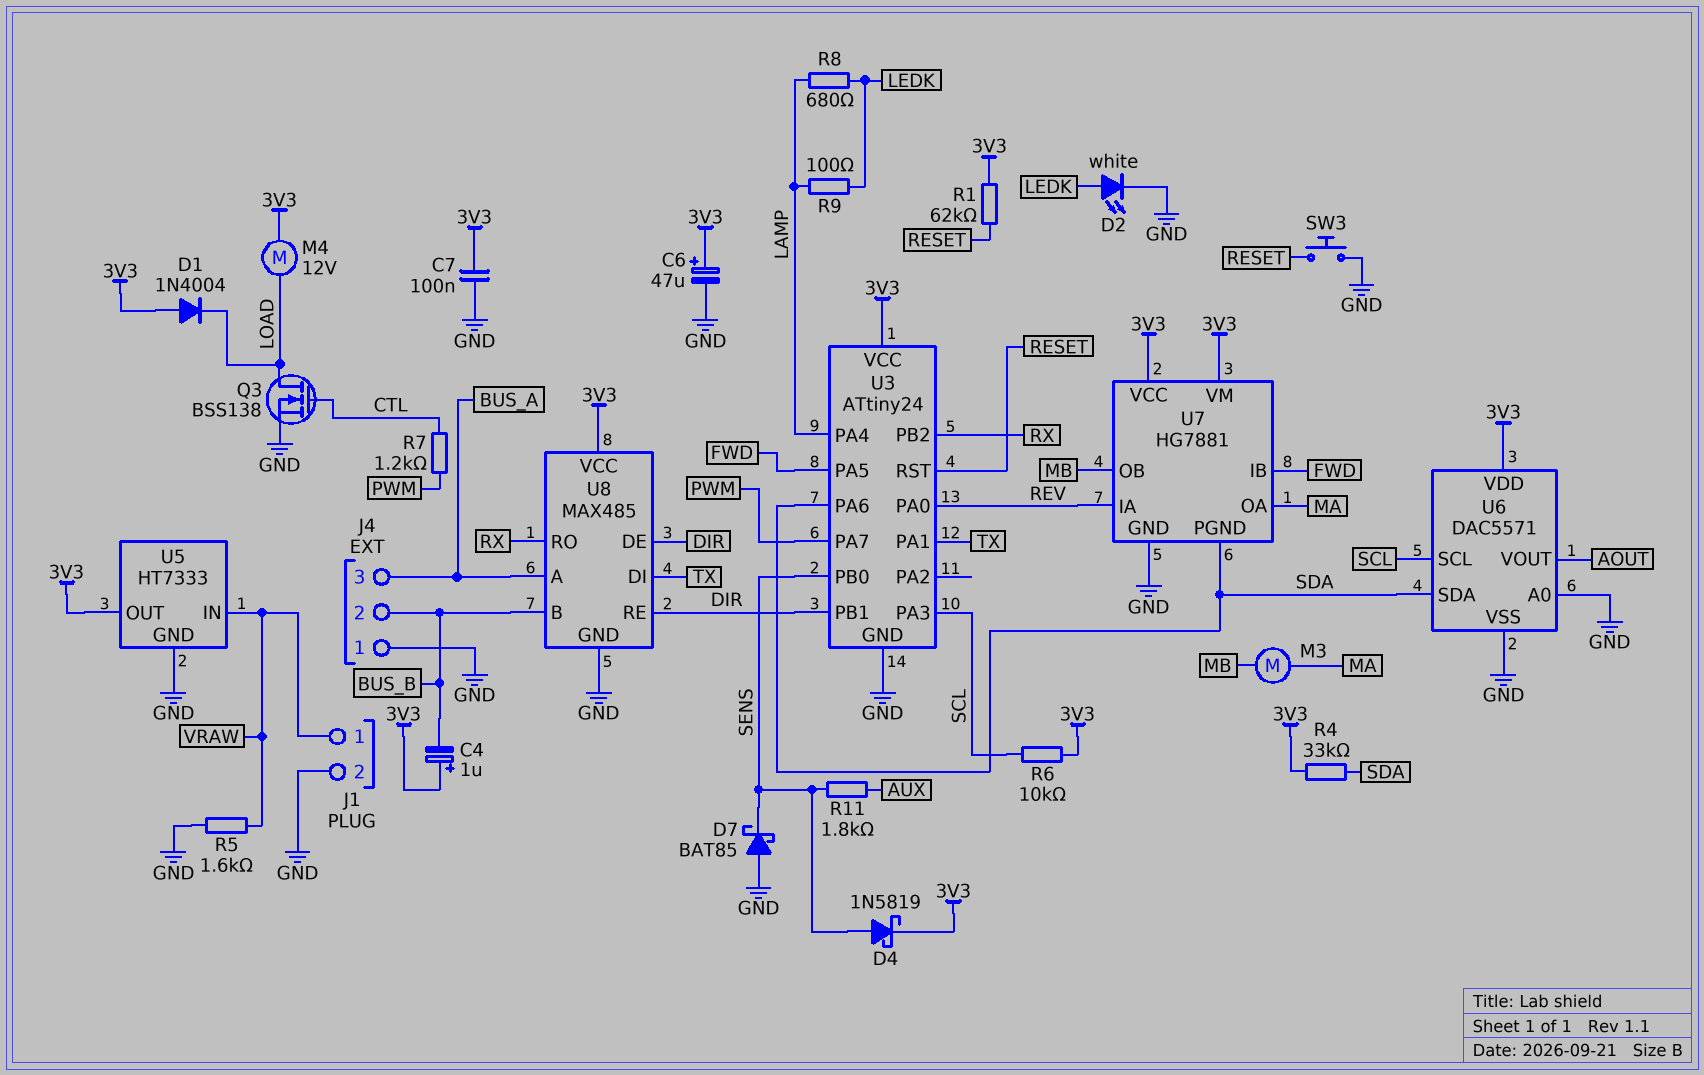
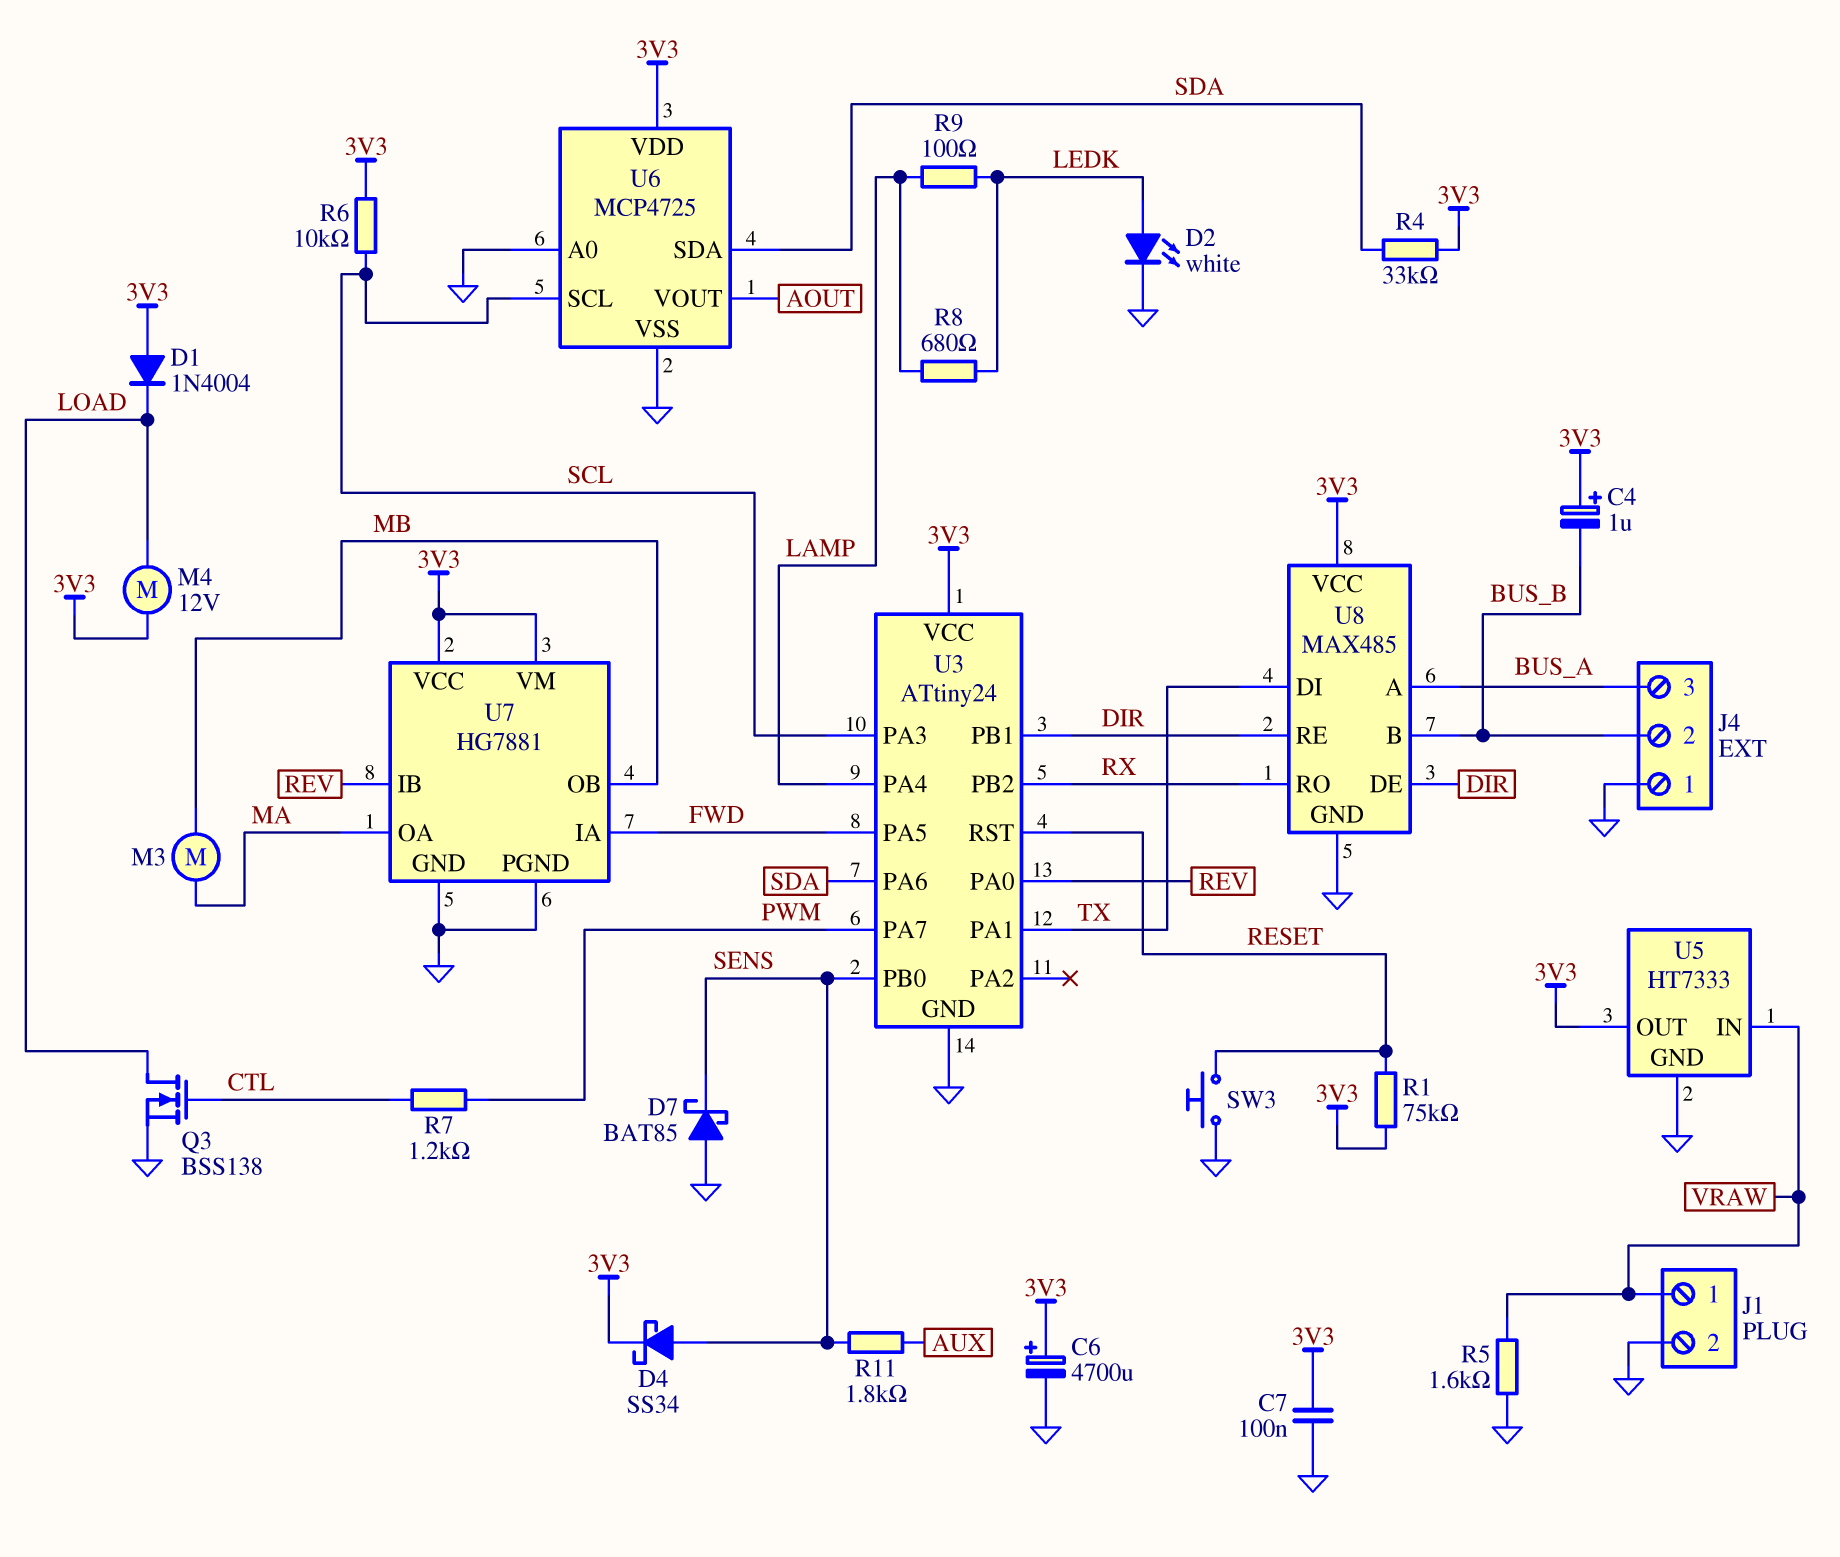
C6: 47uF (plus 3V3, minus GND) -> 4700uF (plus 3V3, minus GND)
D4: schottky 1N5819 (A SENS, K 3V3) -> schottky SS34 (A SENS, K 3V3)
R1: 62k (3V3, RESET) -> 75k (3V3, RESET)
U6: DAC5571 -> MCP4725
U7 pin IA: REV -> FWD
U7 pin IB: FWD -> REV
U7 pin PGND: SDA -> GND

